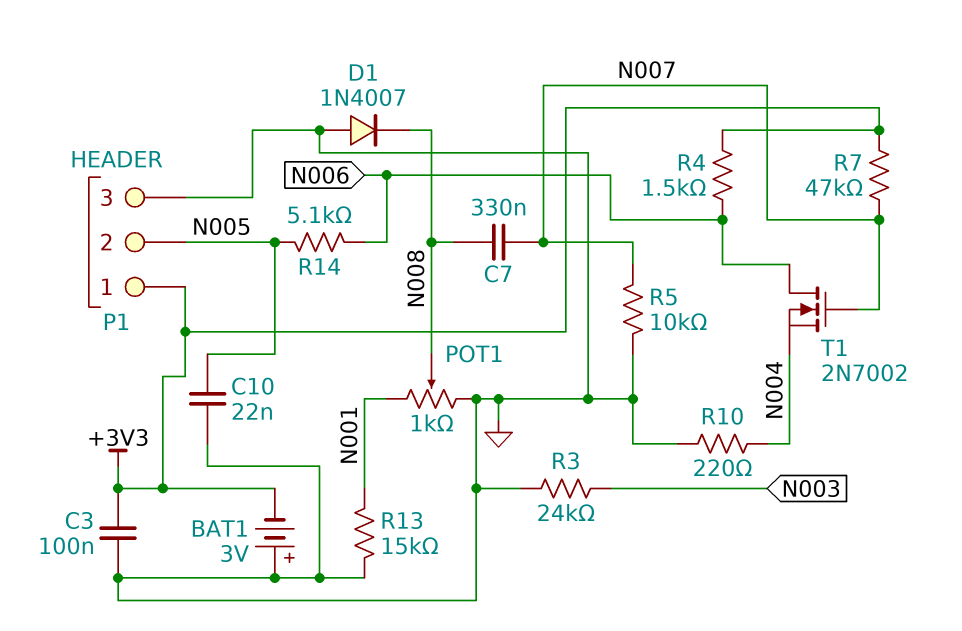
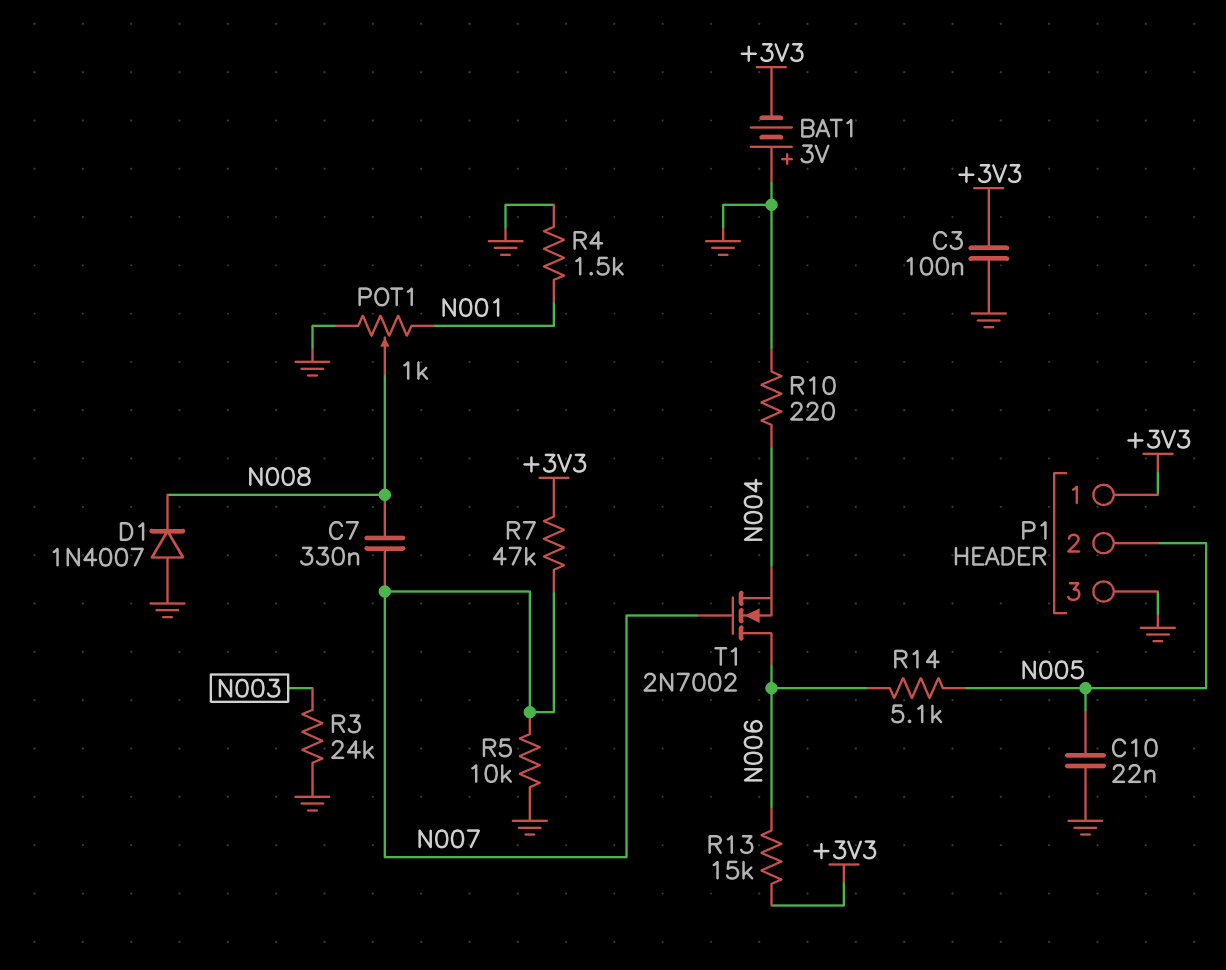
R4: 1.5k (+3V3, N006) -> 1.5k (GND, N001)
R13: 15k (GND, N001) -> 15k (+3V3, N006)

